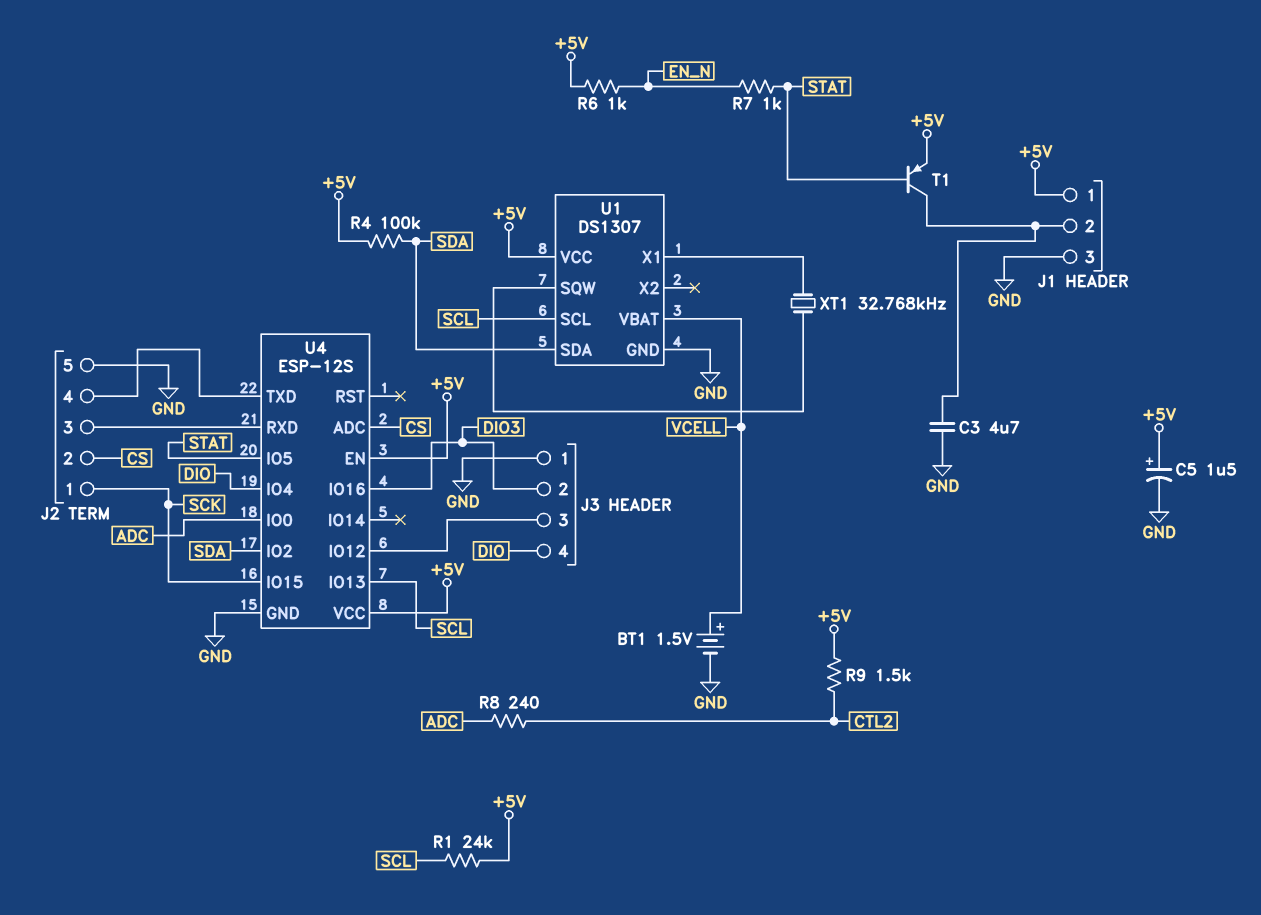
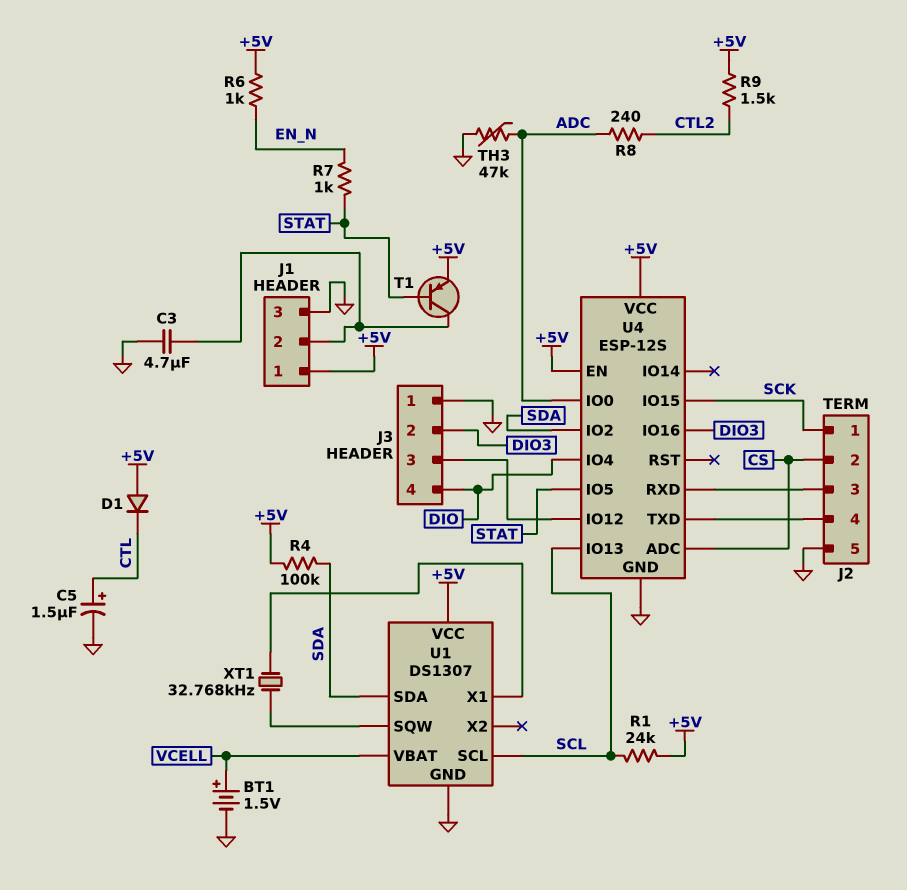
C5: 1.5uF (plus +5V, minus GND) -> 1.5uF (plus CTL, minus GND)
D1: none -> diode (A +5V, K CTL)
TH3: none -> 47k (ADC, GND)

